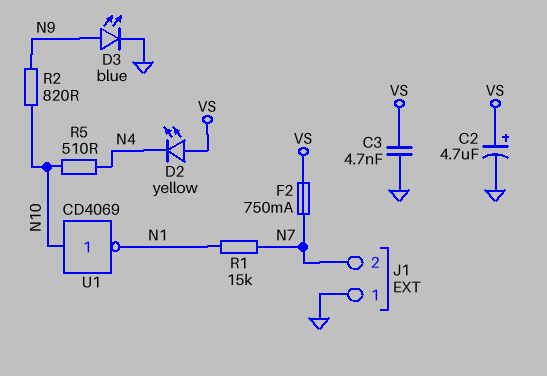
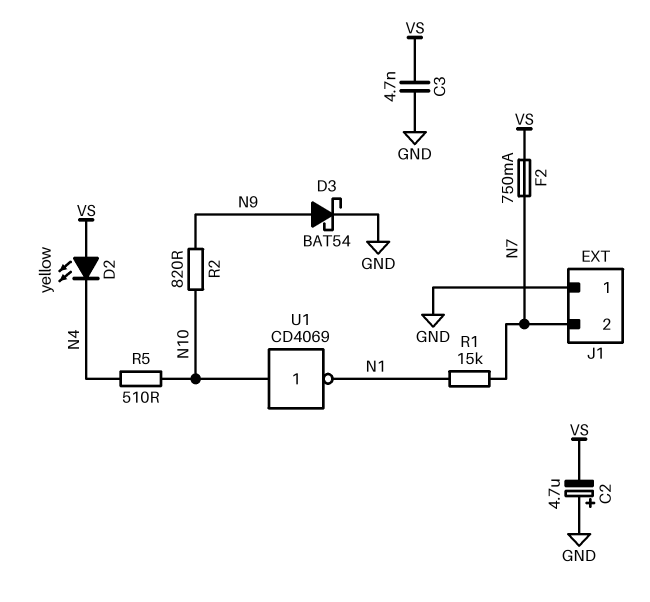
C2: 4.7uF (plus VS, minus GND) -> 4.7uF (plus GND, minus VS)
D3: LED blue (A N9, K GND) -> schottky BAT54 (A N9, K GND)

